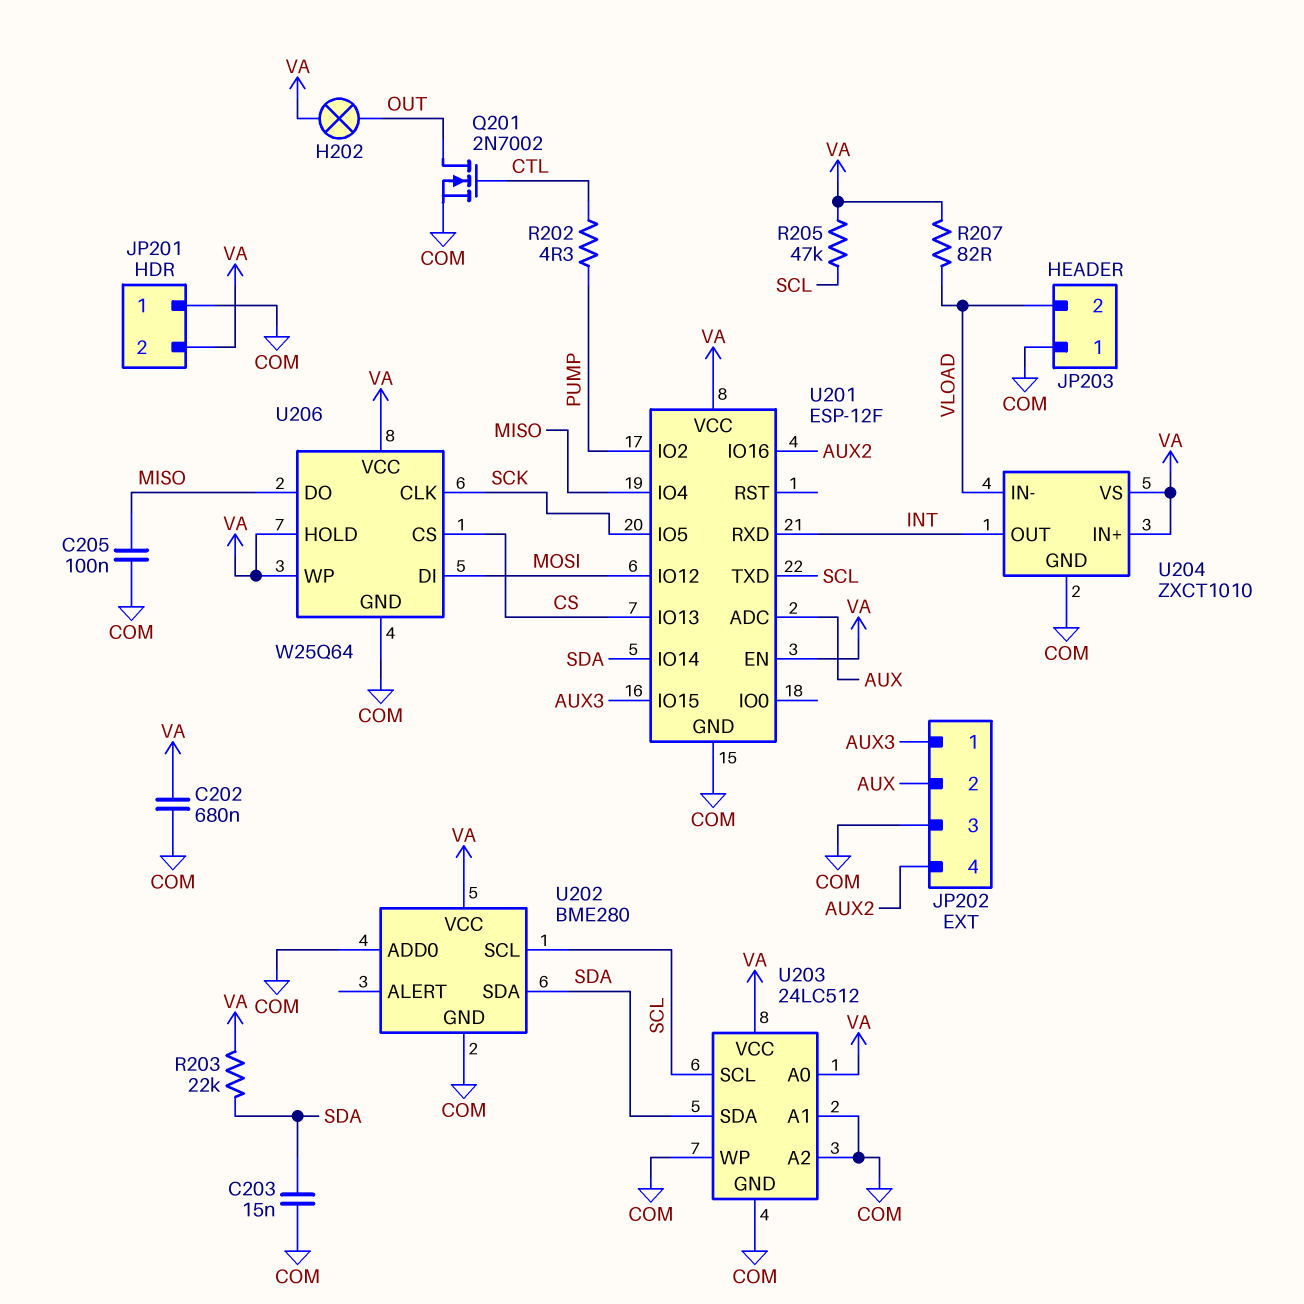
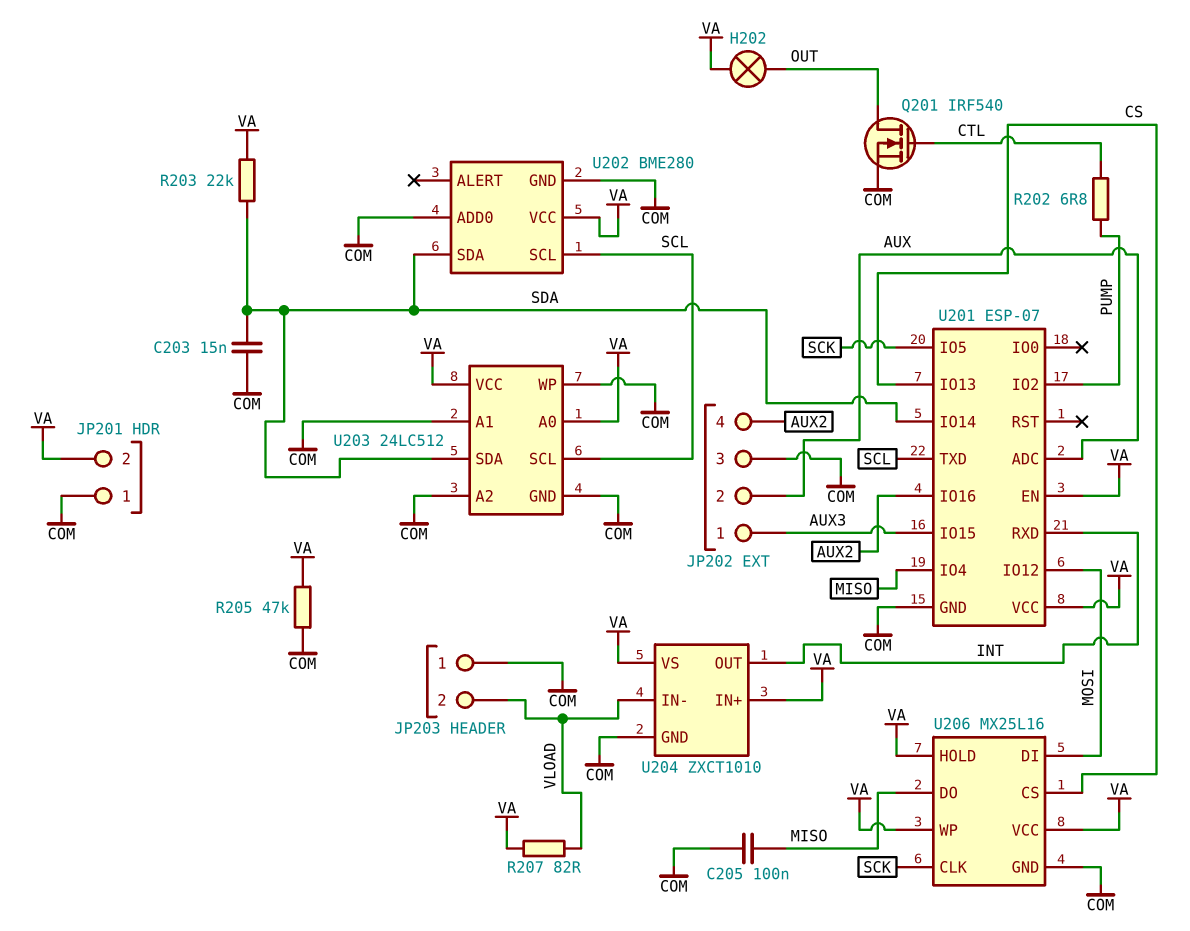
C202: 680nF (COM, VA) -> none
Q201: NMOS 2N7002 (G CTL, D OUT, S COM) -> NMOS IRF540 (G CTL, D OUT, S COM)
R202: 4.3 (CTL, PUMP) -> 6.8 (CTL, PUMP)
R205: 47k (SCL, VA) -> 47k (COM, VA)
U201: ESP-12F -> ESP-07
U206: W25Q64 -> MX25L16

